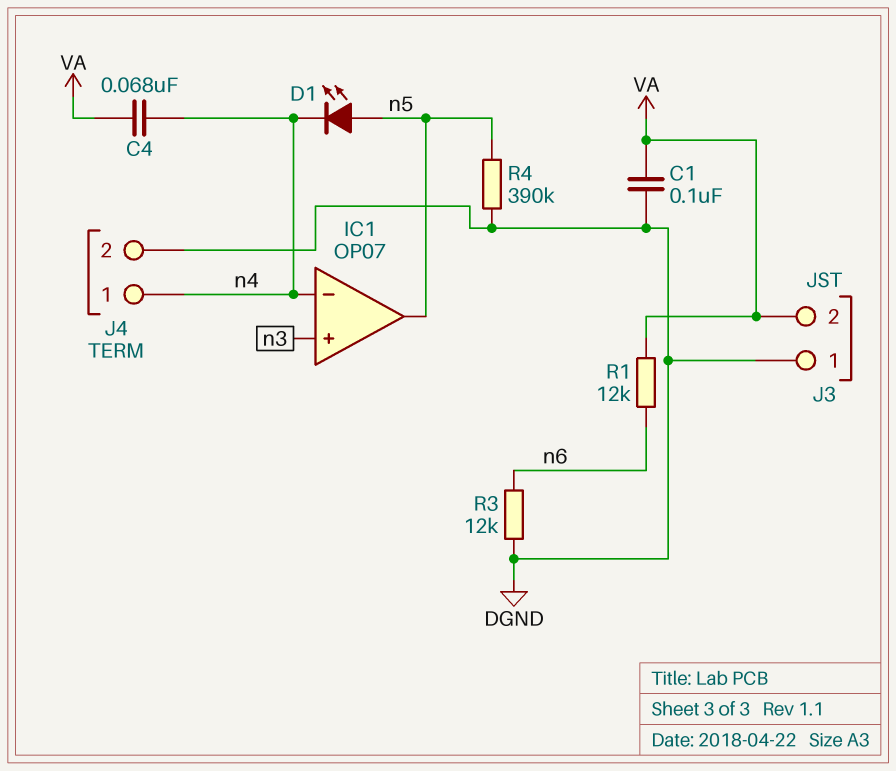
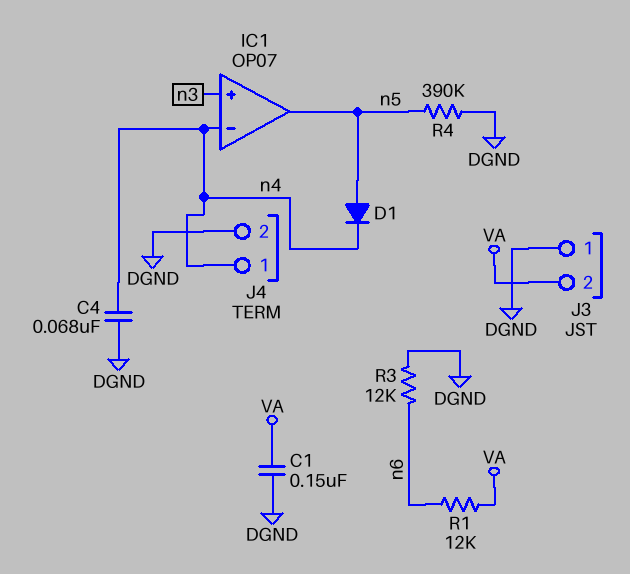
C1: 100nF (DGND, VA) -> 150nF (DGND, VA)
C4: 68nF (VA, n4) -> 68nF (DGND, n4)
D1: LED (A n5, K n4) -> diode (A n5, K n4)

